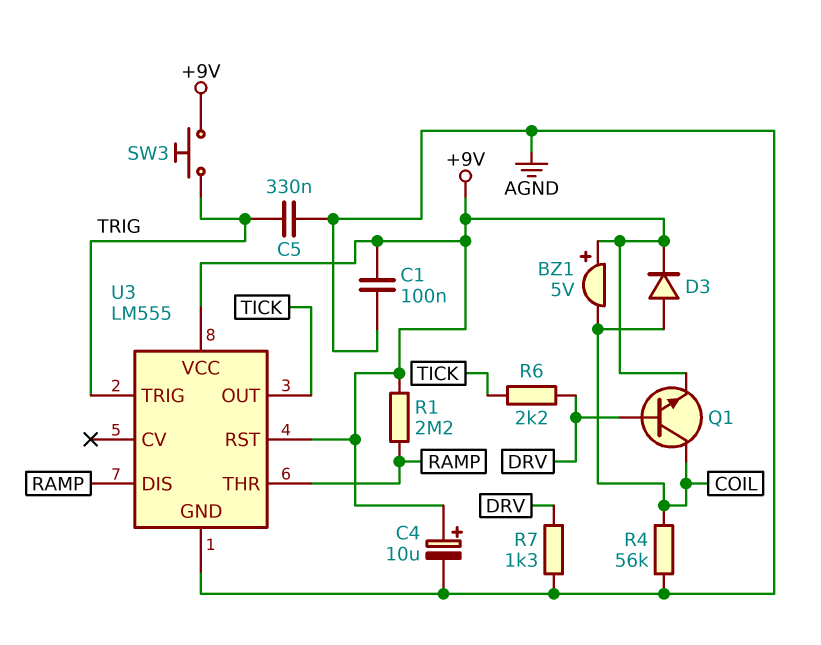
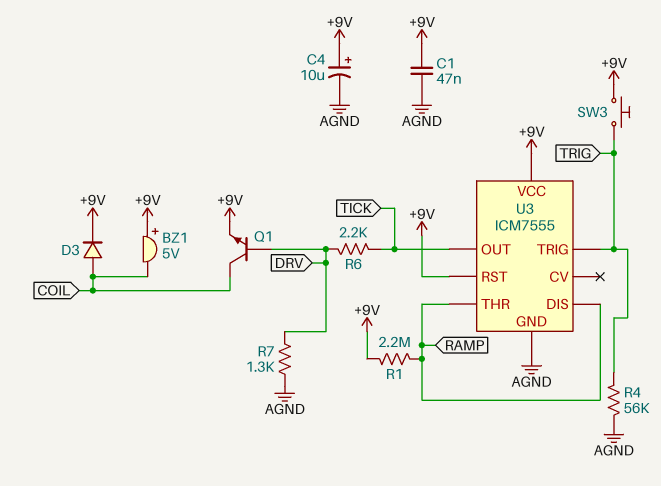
C1: 100nF (+9V, AGND) -> 47nF (+9V, AGND)
C5: 330nF (AGND, TRIG) -> none
R4: 56k (AGND, COIL) -> 56k (AGND, TRIG)
U3: LM555 -> ICM7555

